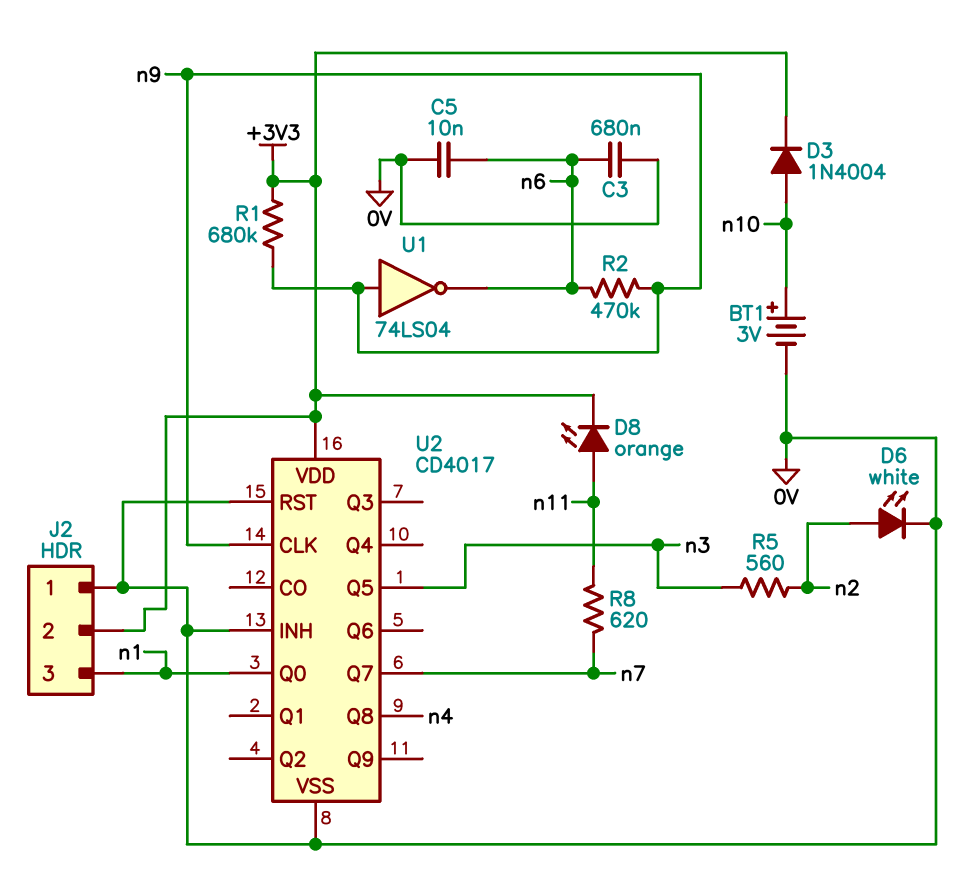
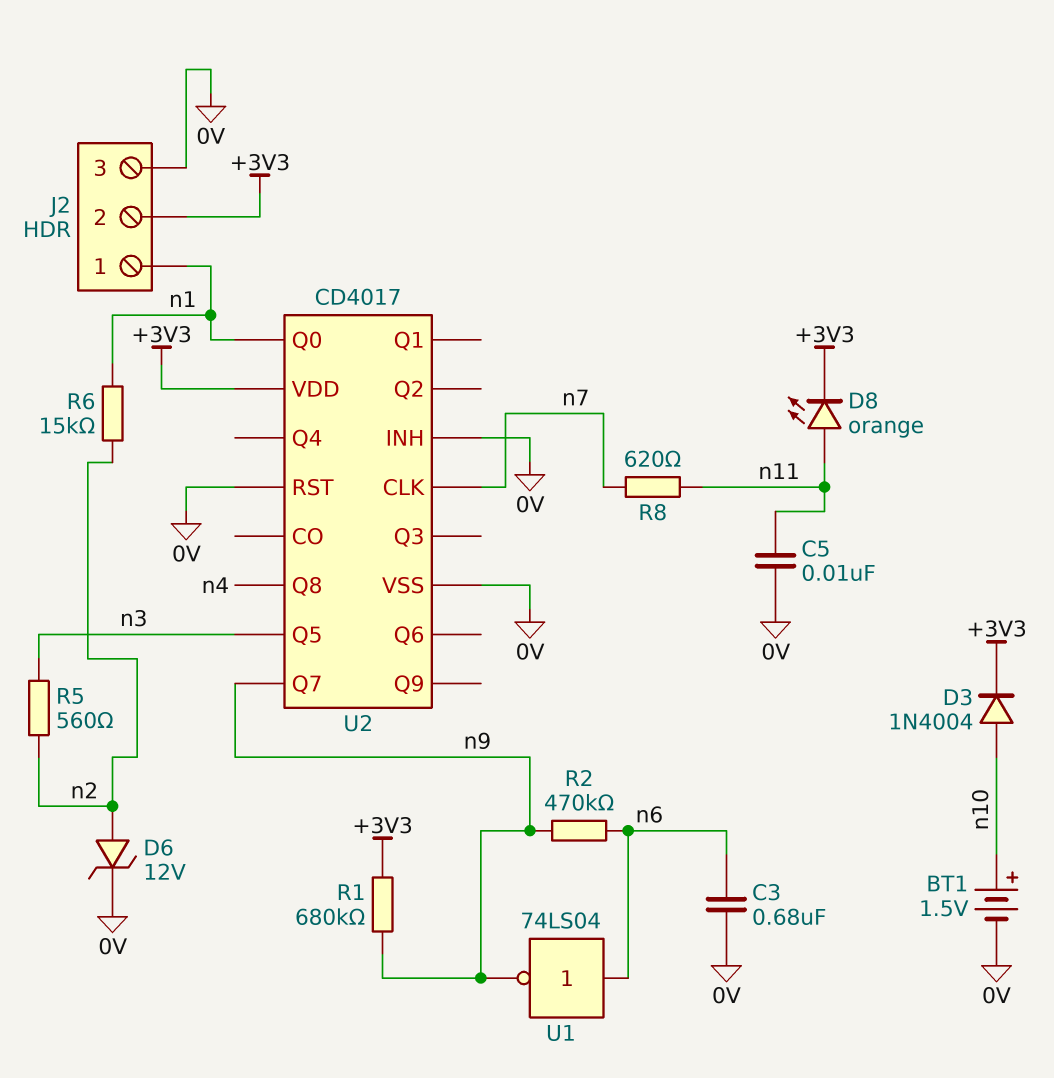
BT1: 3V (plus n10, minus 0V) -> 1.5V (plus n10, minus 0V)
C5: 10nF (0V, n6) -> 10nF (0V, n11)
D6: LED white (A n2, K 0V) -> zener 12V (A n2, K 0V)
J2 pin 1: 0V -> n1
J2 pin 3: n1 -> 0V
R6: none -> 15k (n1, n2)
U1: NOT 74LS04 (in n9, out n6) -> NOT 74LS04 (in n6, out n9)
U2 pin CLK: n9 -> n7
U2 pin Q7: n7 -> n9

